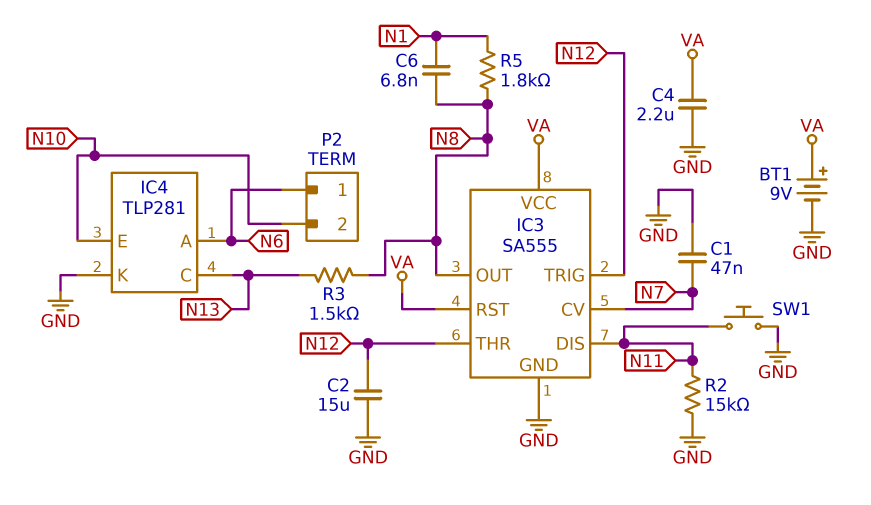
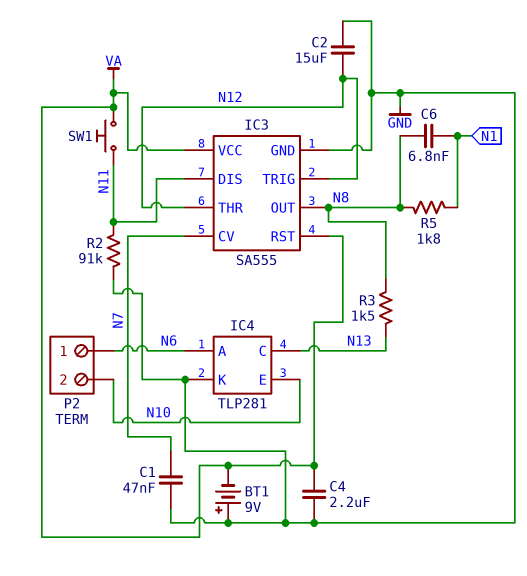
BT1: 9V (plus VA, minus GND) -> 9V (plus GND, minus VA)
R2: 15k (GND, N11) -> 91k (GND, N11)
SW1: button (GND, N11) -> button (N11, VA)

